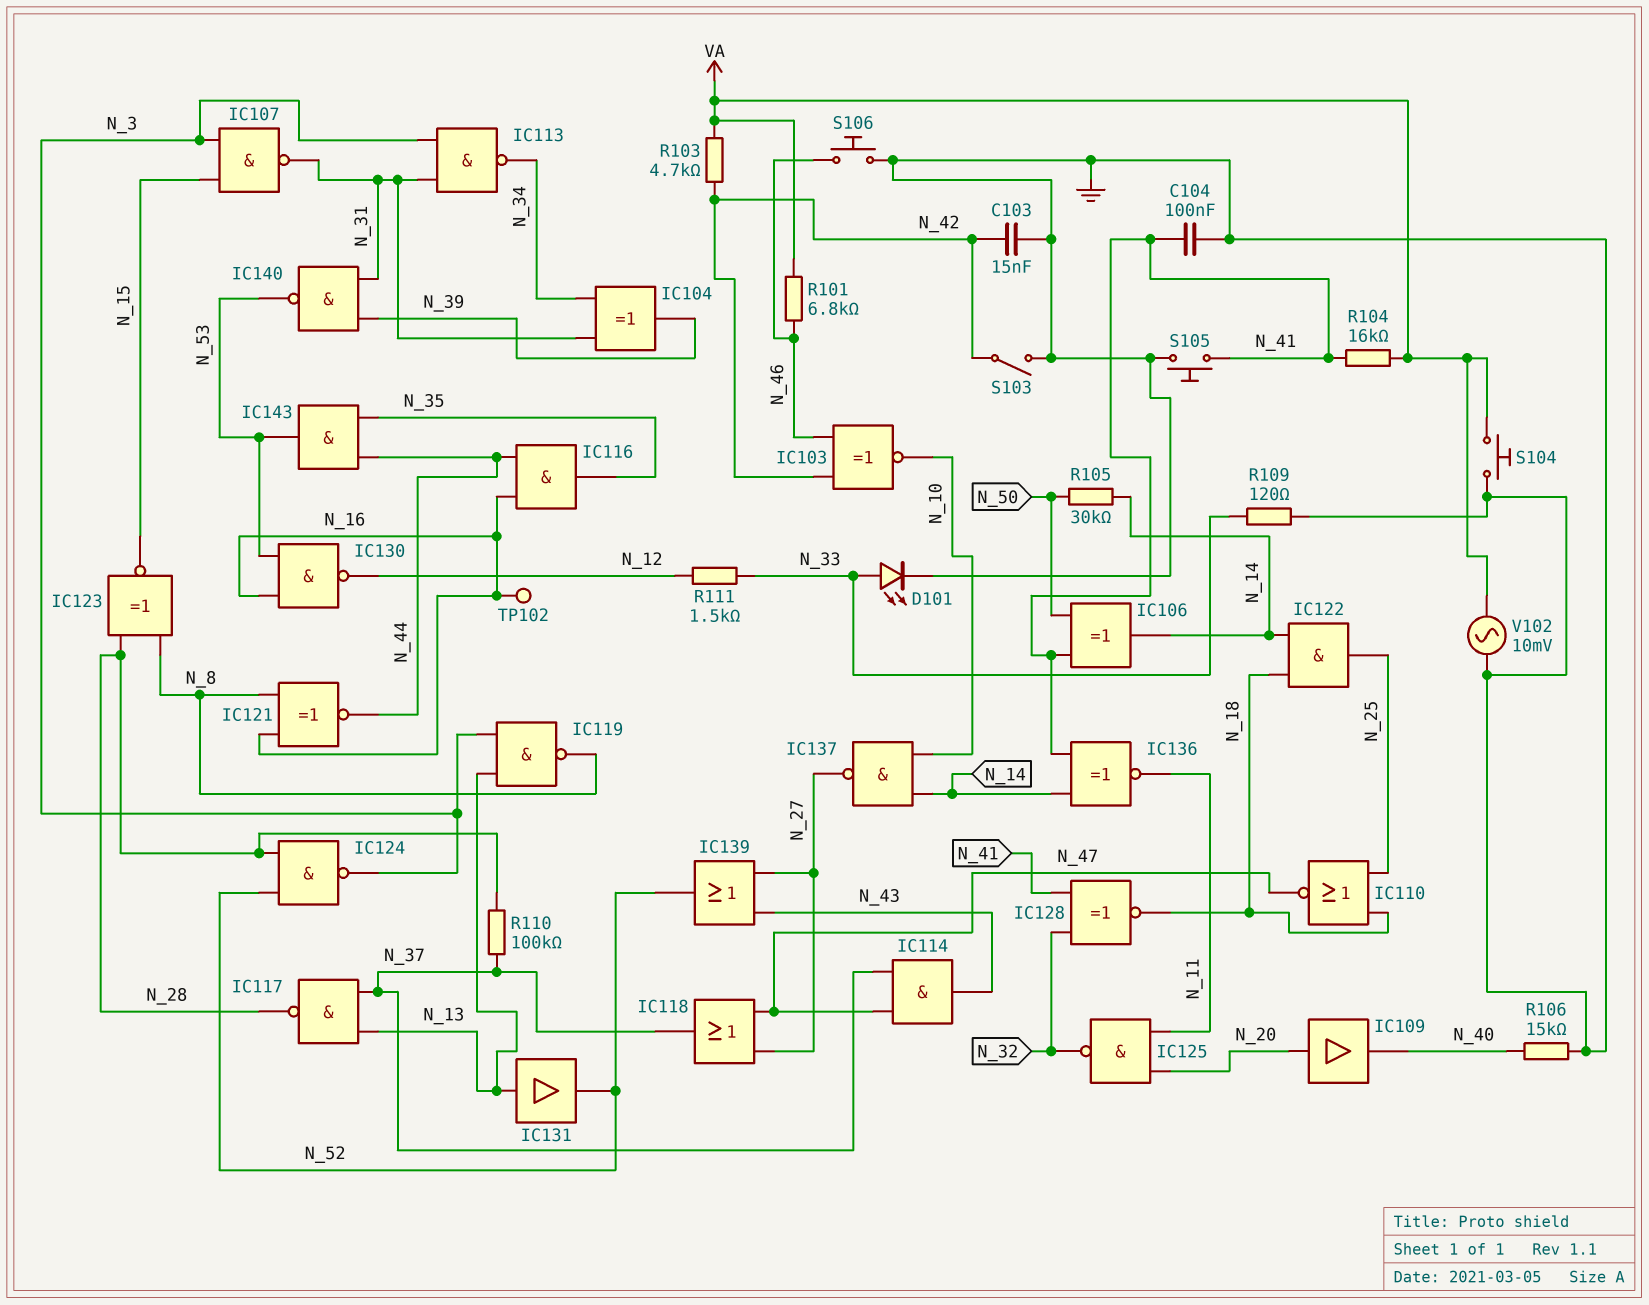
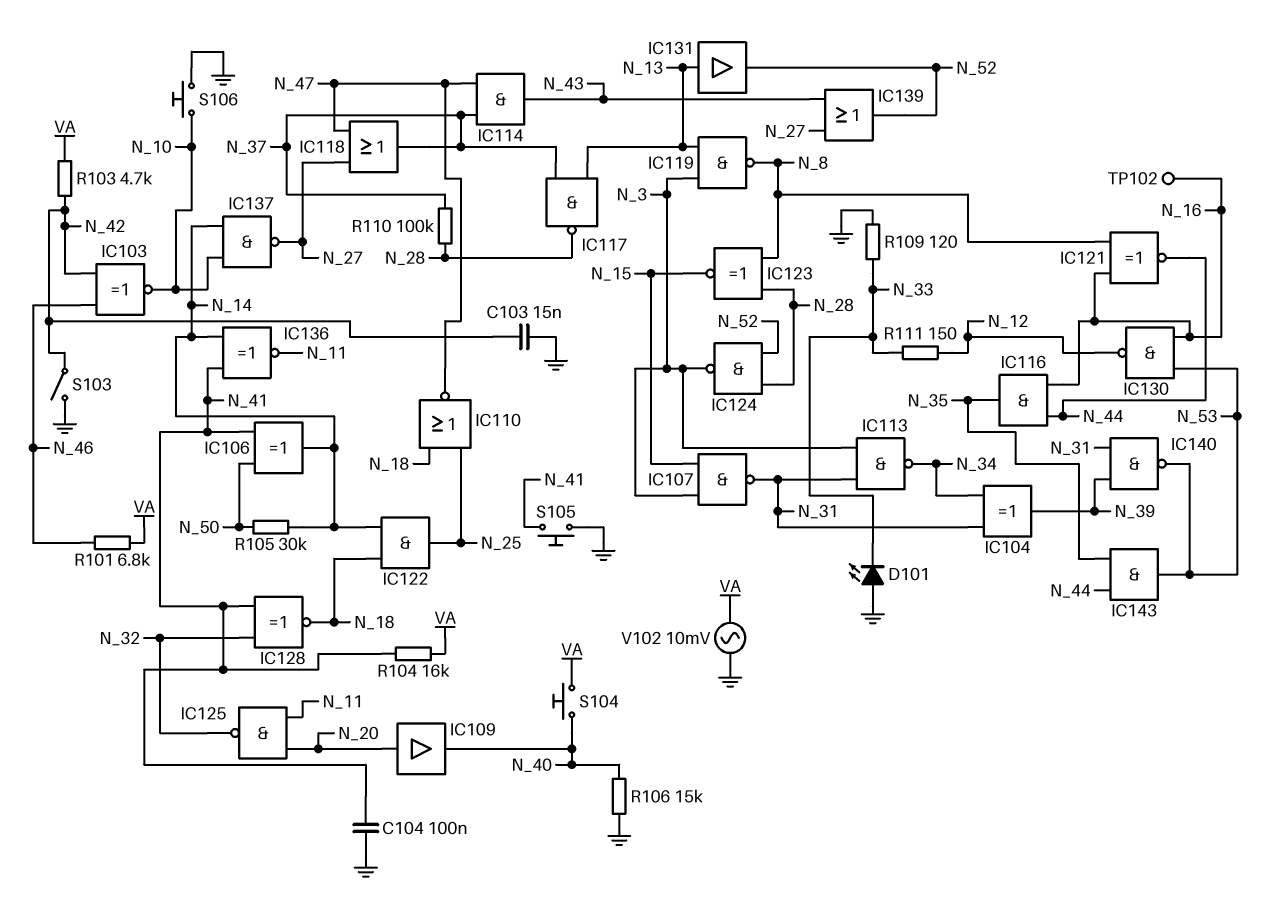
D101: LED (A N_33, K GND) -> LED (A GND, K N_33)
R111: 1.5k (N_12, N_33) -> 150 (N_12, N_33)
S104: button (GND, VA) -> button (N_40, VA)
S106: button (GND, N_46) -> button (GND, N_10)

